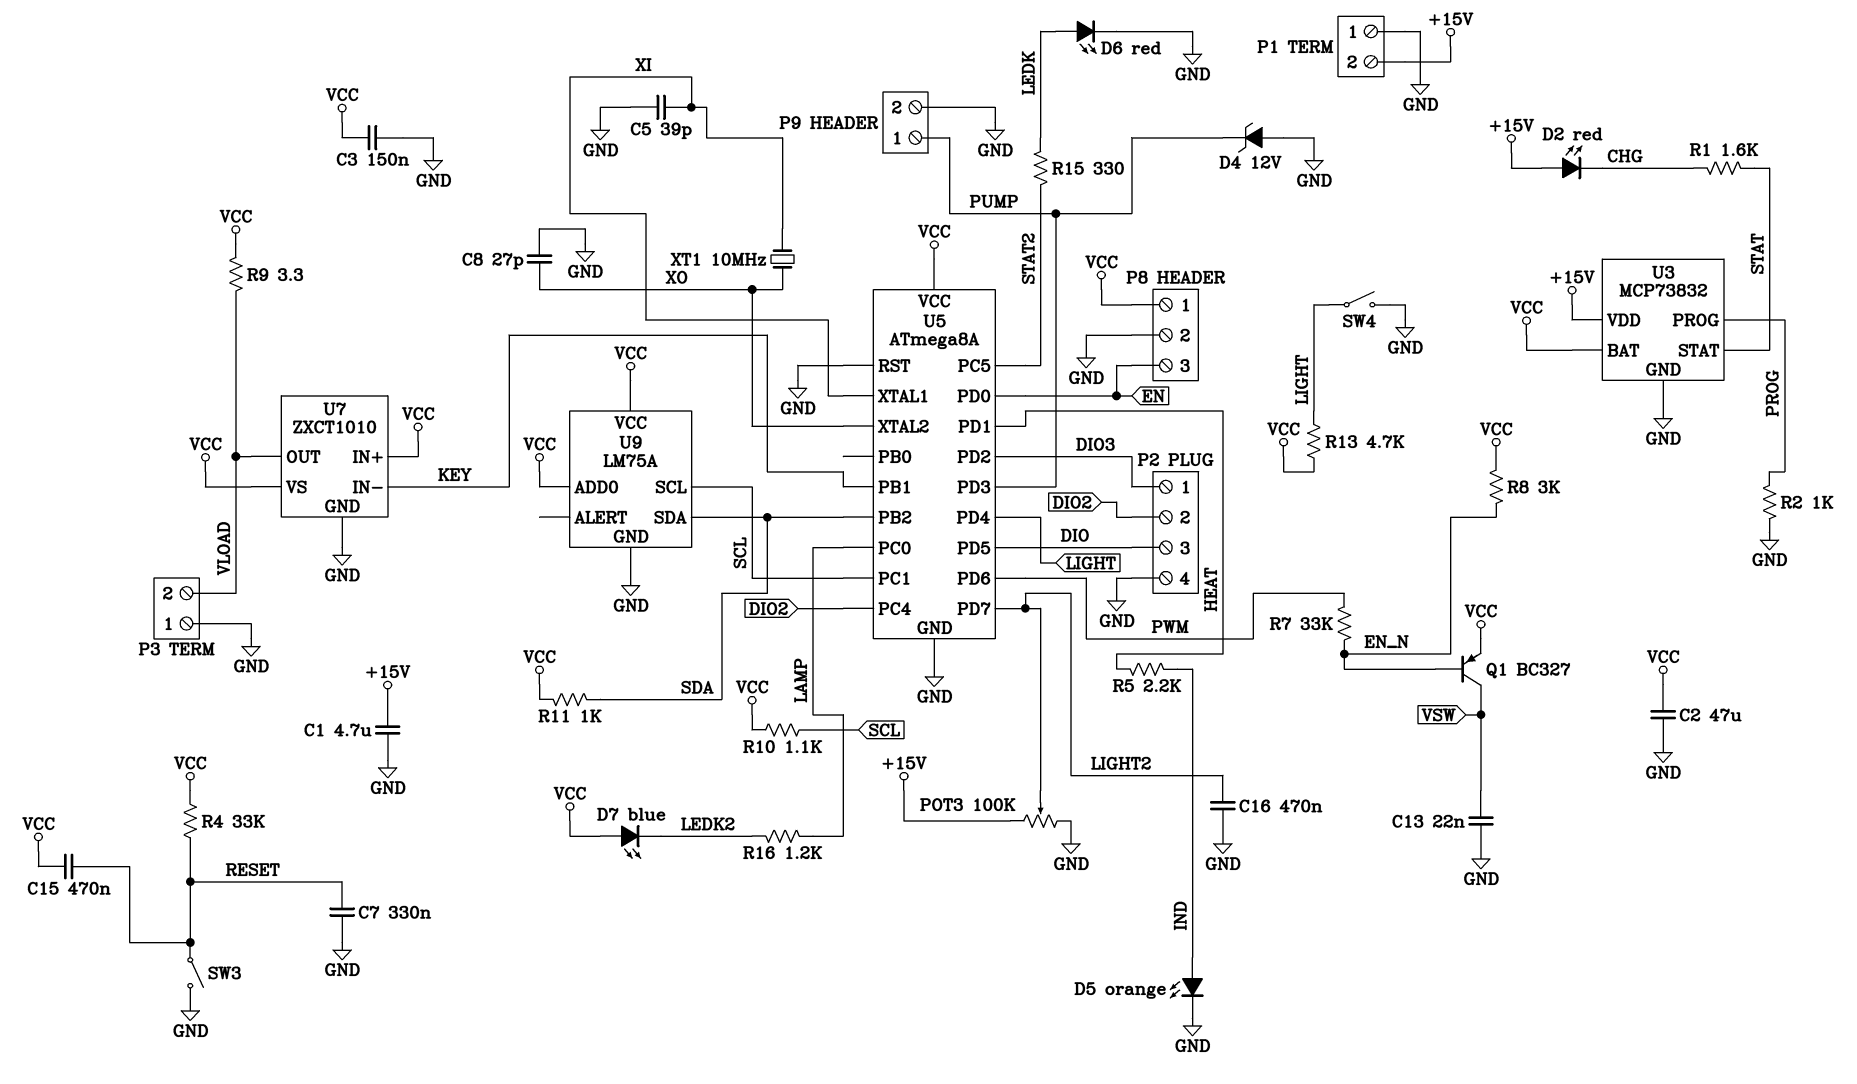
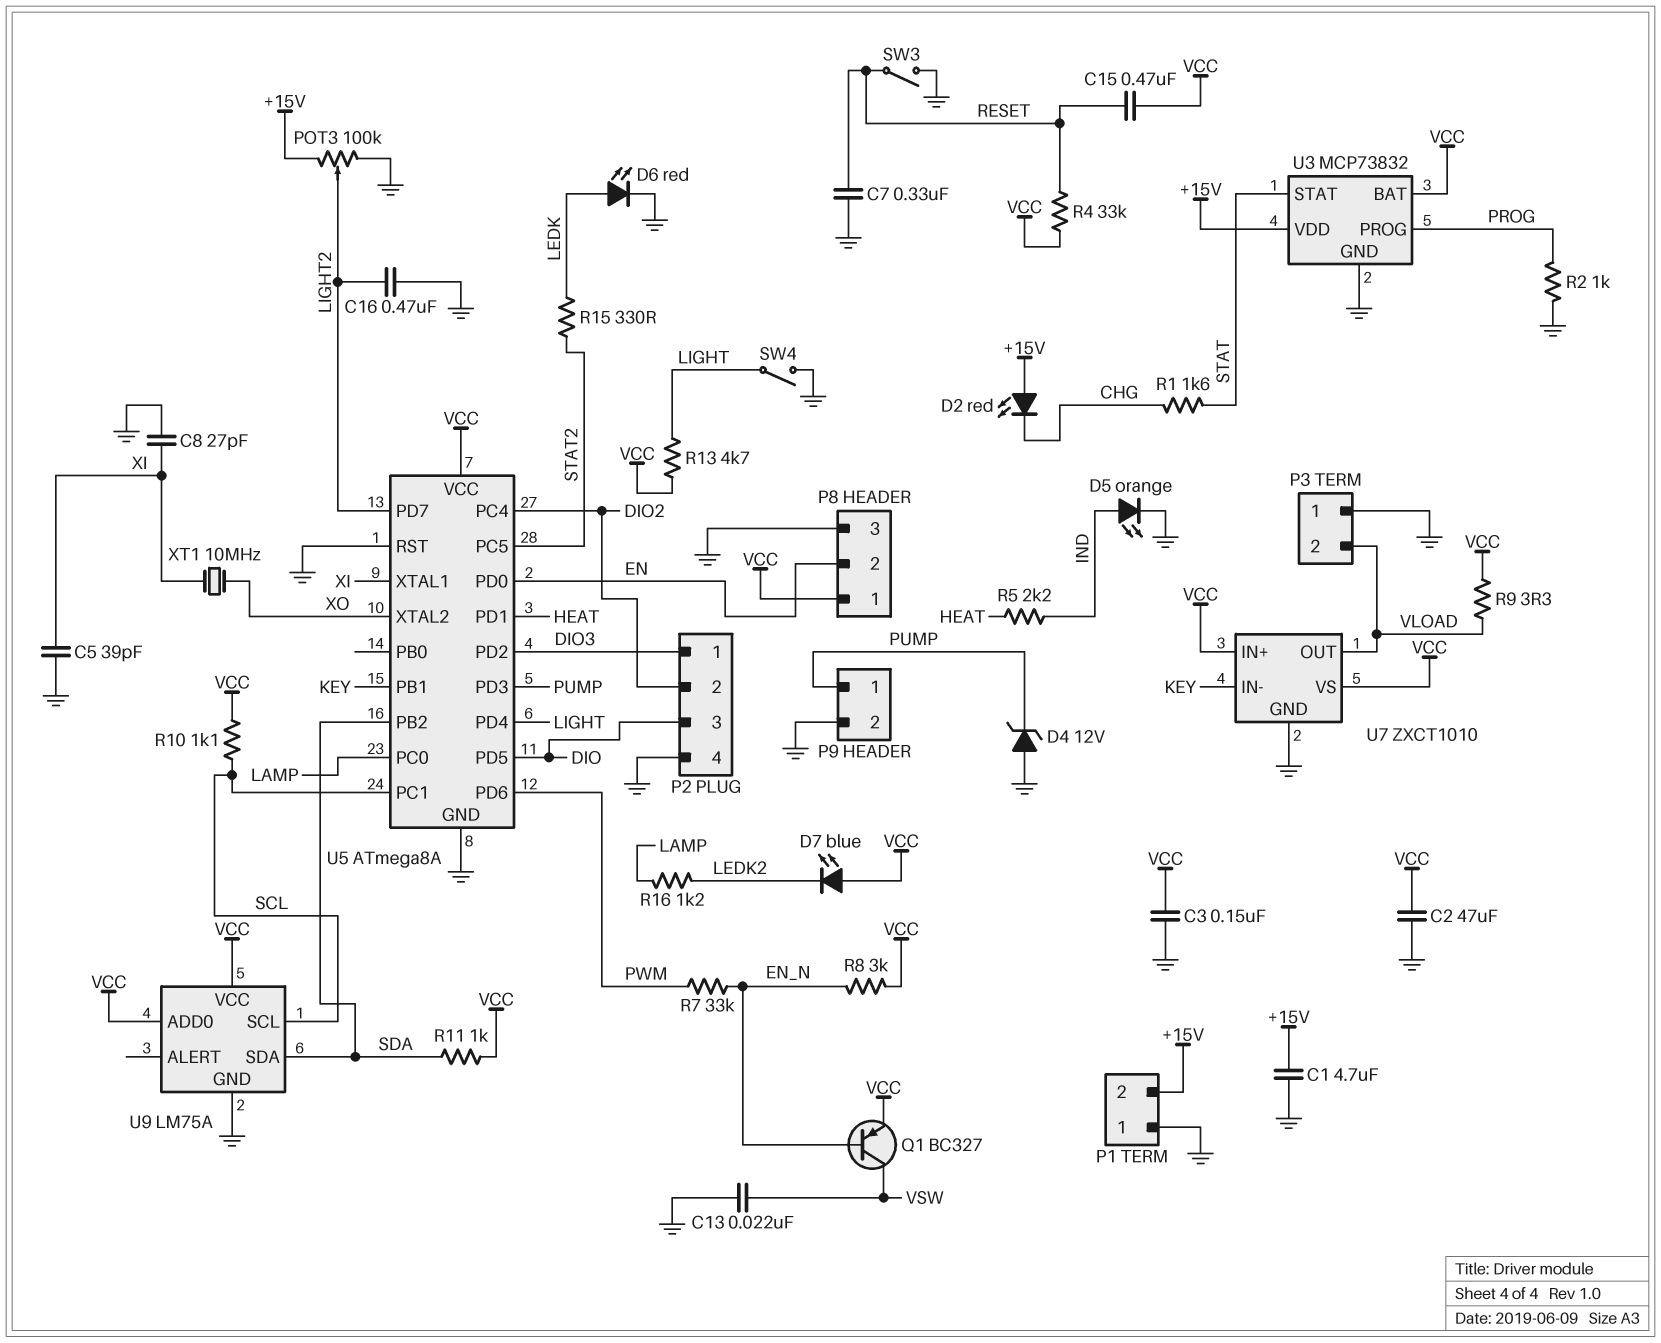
C8: 27pF (GND, XO) -> 27pF (GND, XI)
P8 pin 2: GND -> EN
P8 pin 3: EN -> GND

